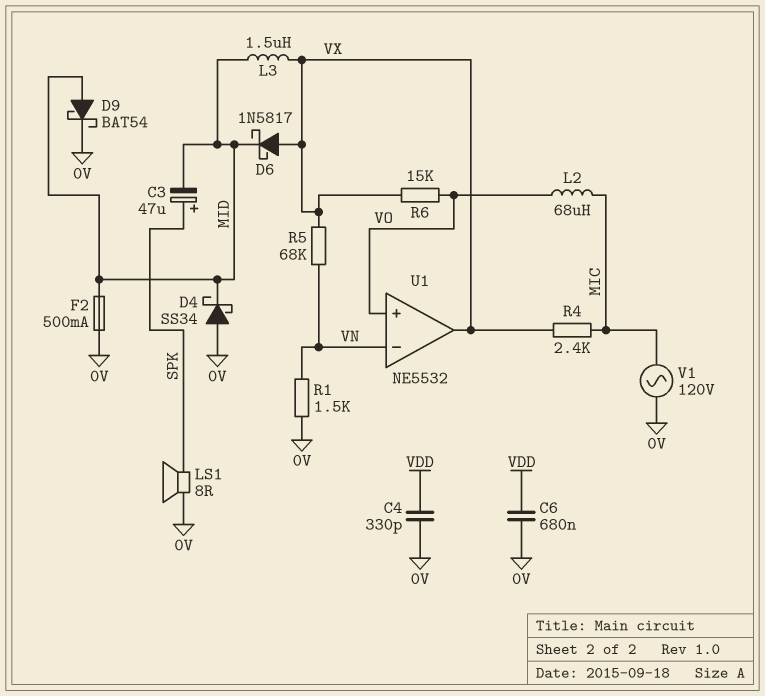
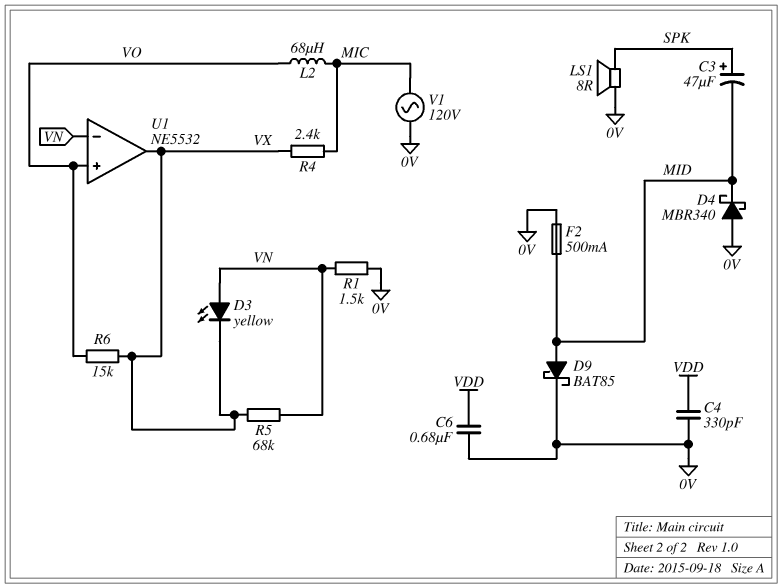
D3: none -> LED yellow (A VN, K VX)
D4: schottky SS34 (A 0V, K MID) -> schottky MBR340 (A 0V, K MID)
D6: schottky 1N5817 (A VX, K MID) -> none
D9: schottky BAT54 (A MID, K 0V) -> schottky BAT85 (A MID, K 0V)
L3: 1.5uH (MID, VX) -> none

